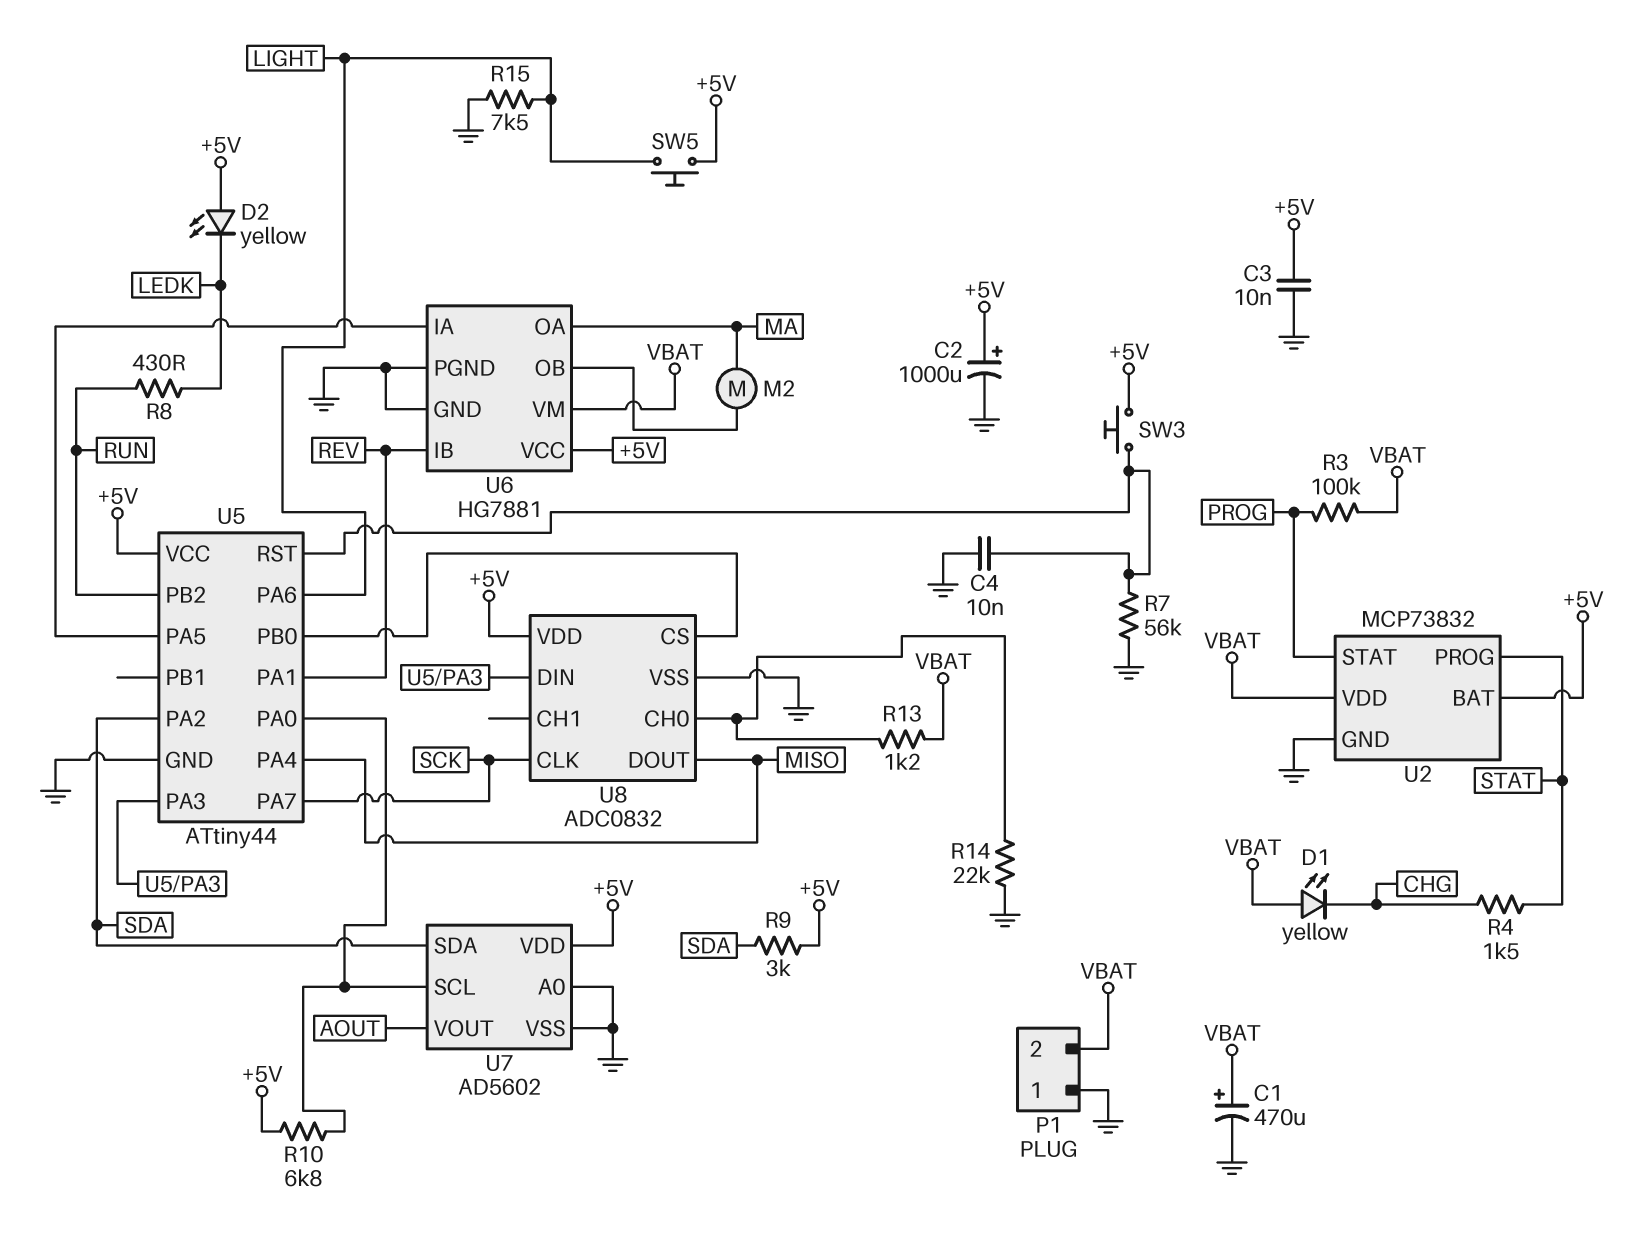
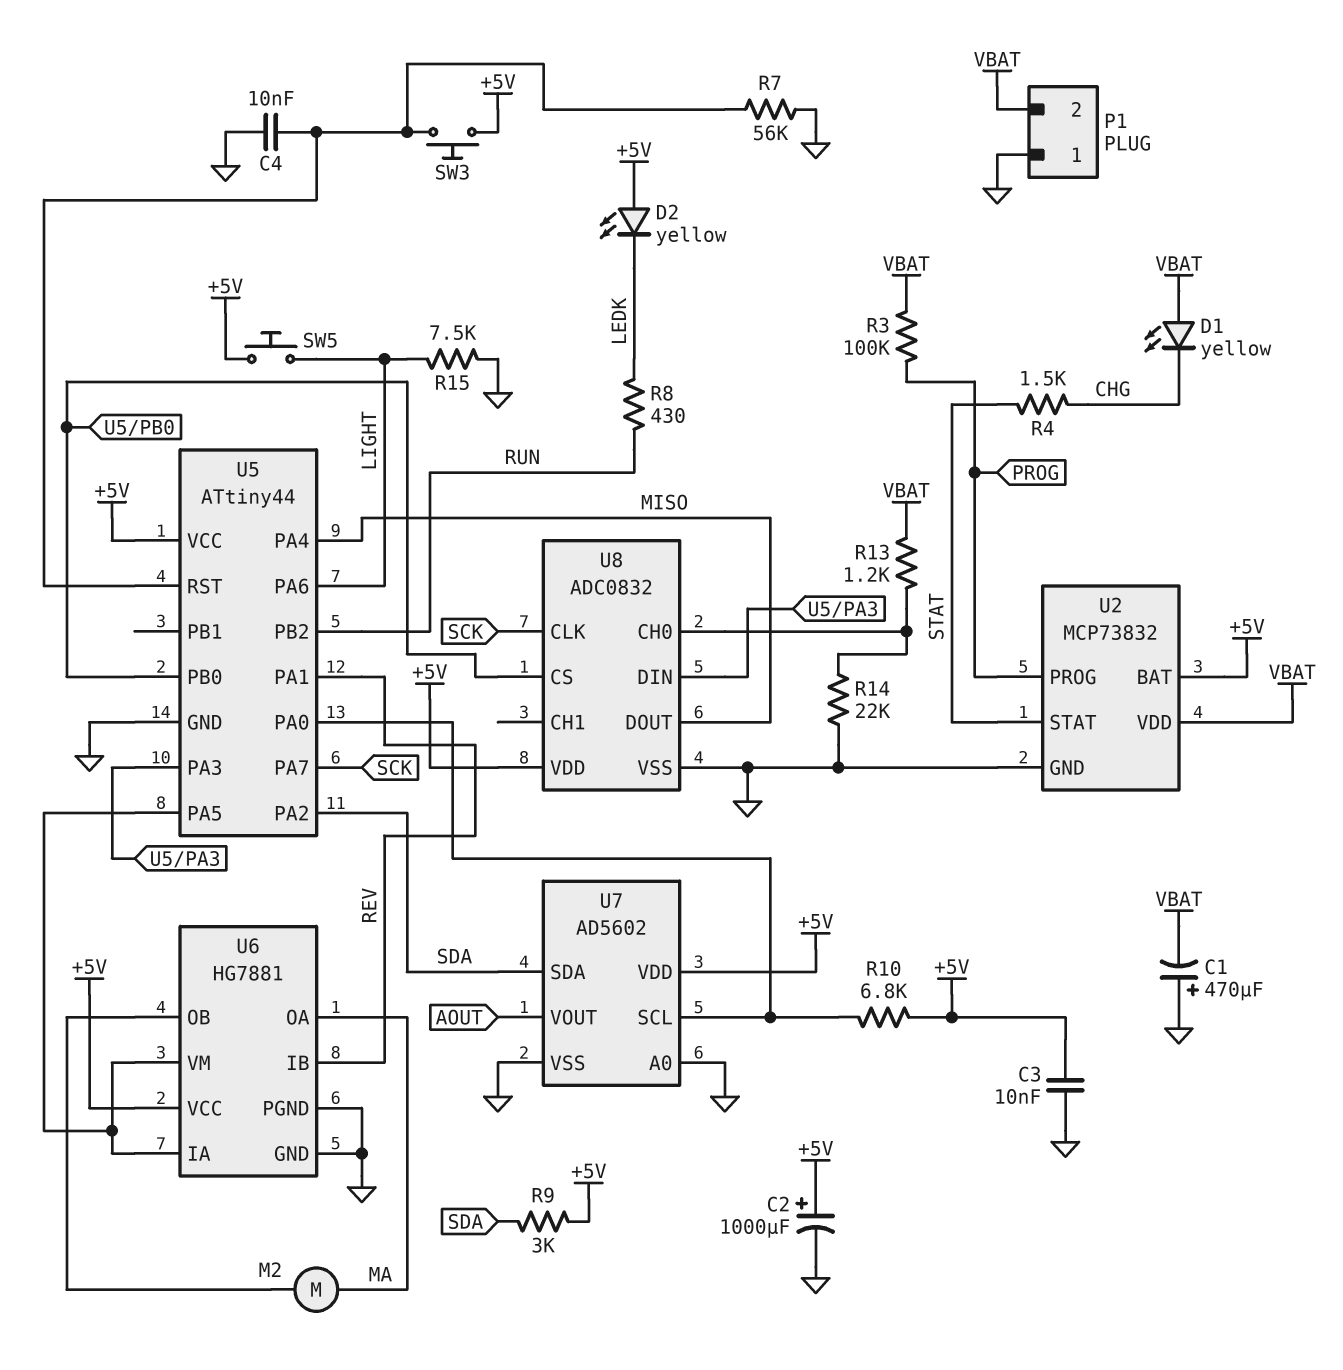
C1: 470uF (plus VBAT, minus GND) -> 470uF (plus GND, minus VBAT)
U2 pin PROG: STAT -> PROG
U2 pin STAT: PROG -> STAT
U6 pin VM: VBAT -> U5/PA5

